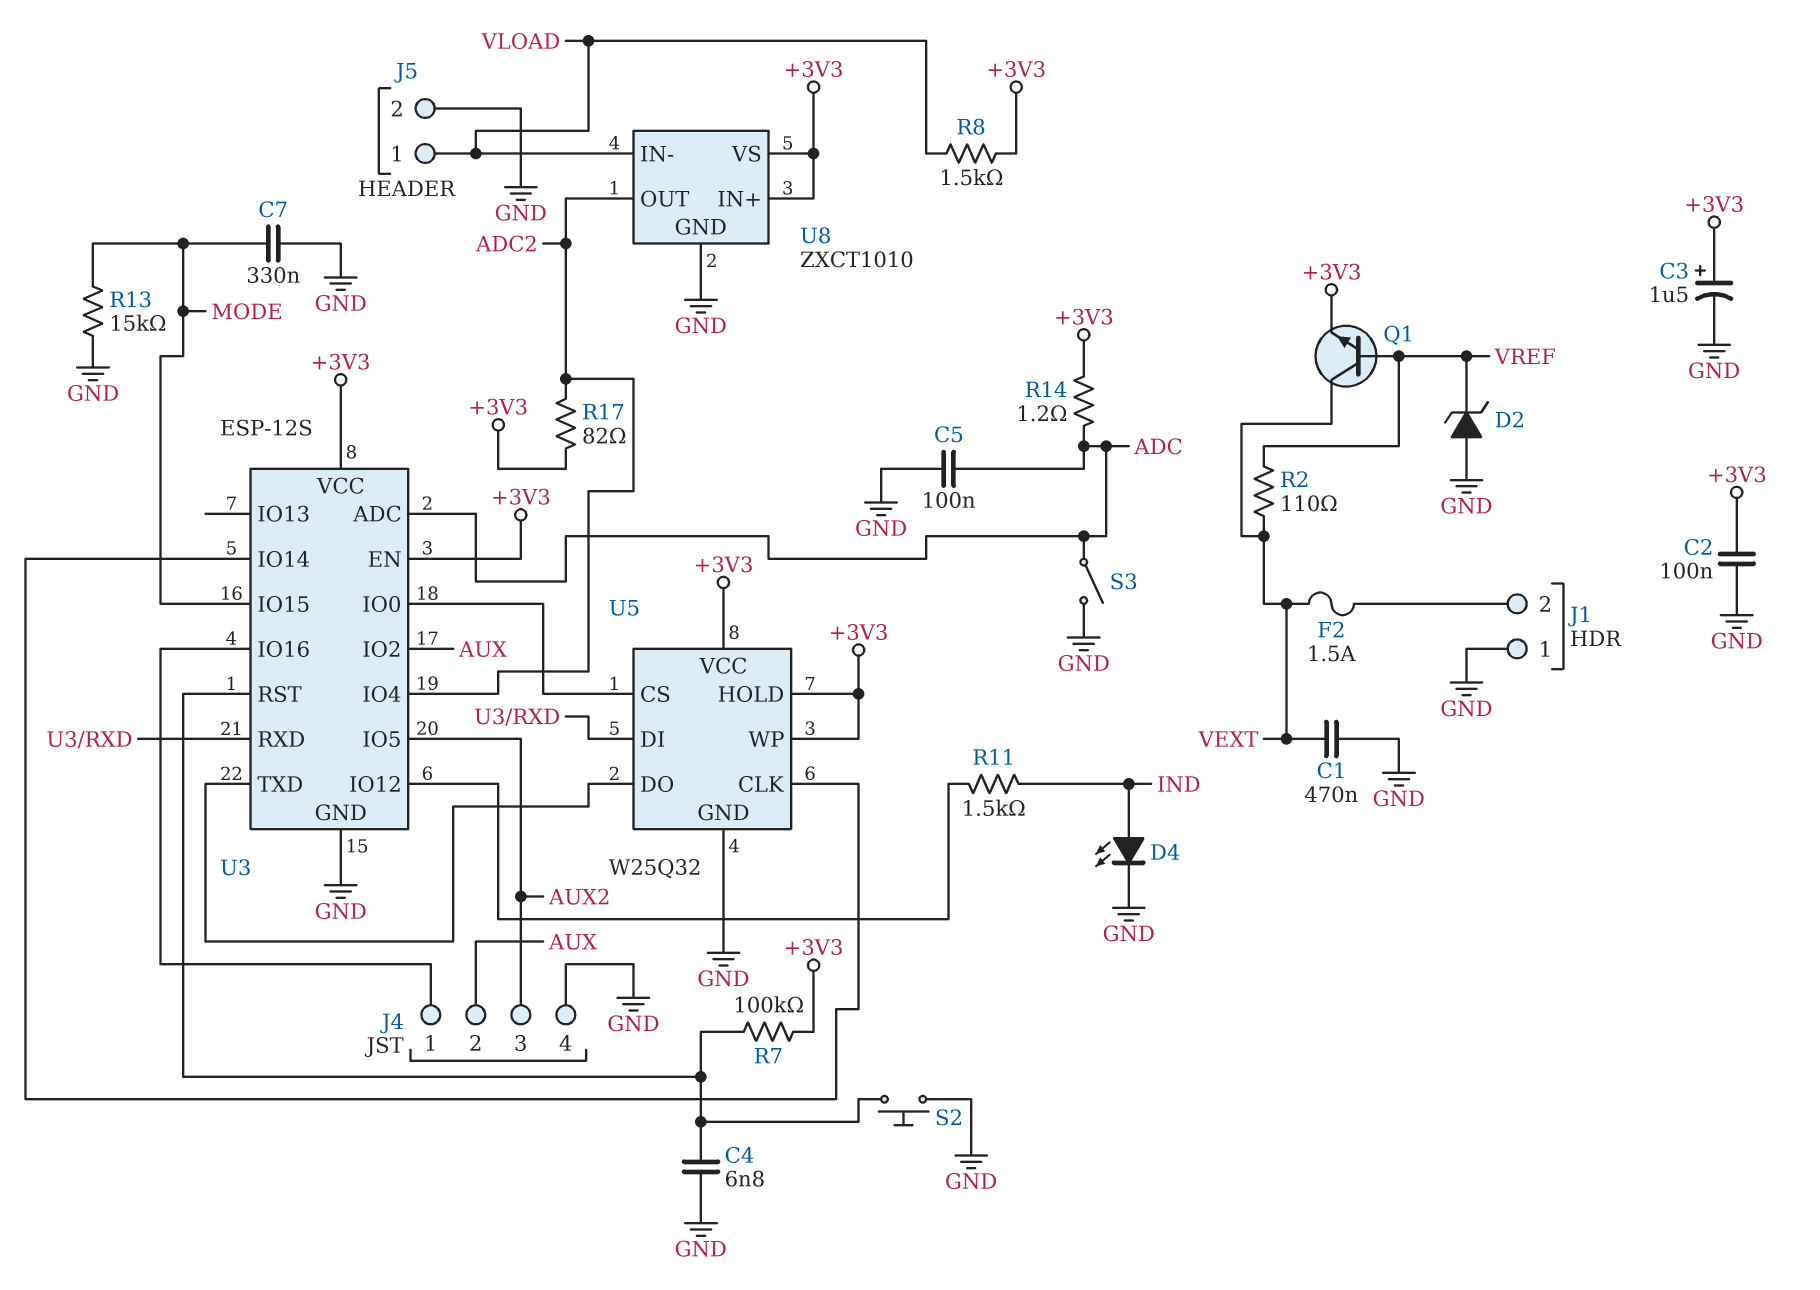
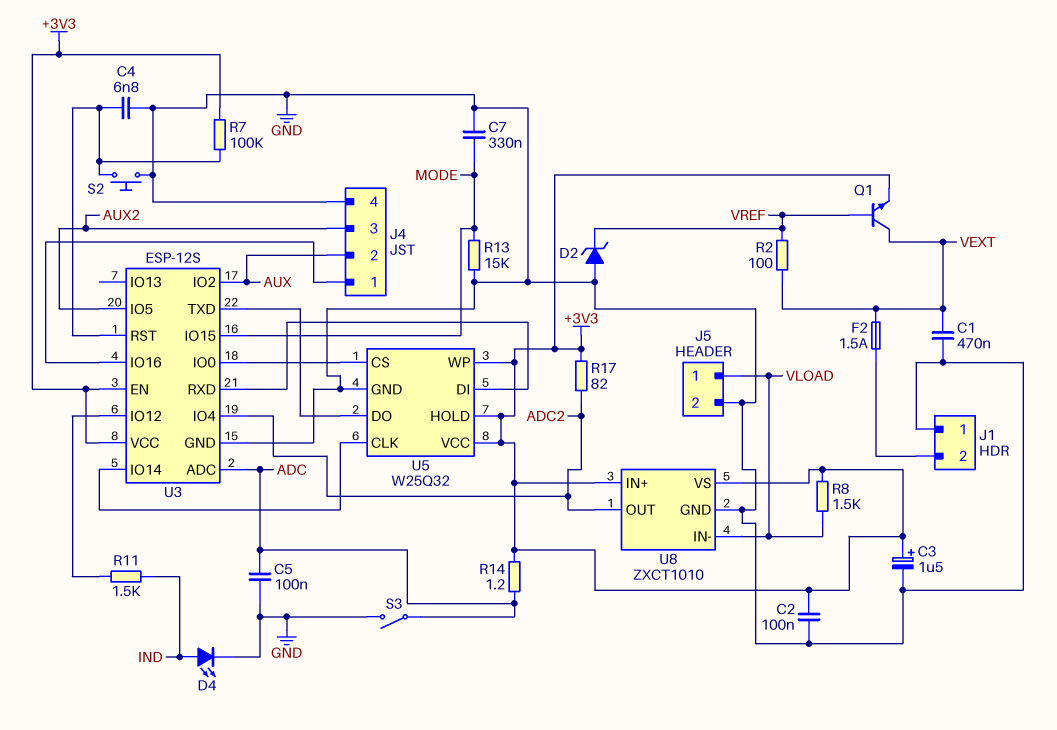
R2: 110 (VEXT, VREF) -> 100 (VEXT, VREF)

